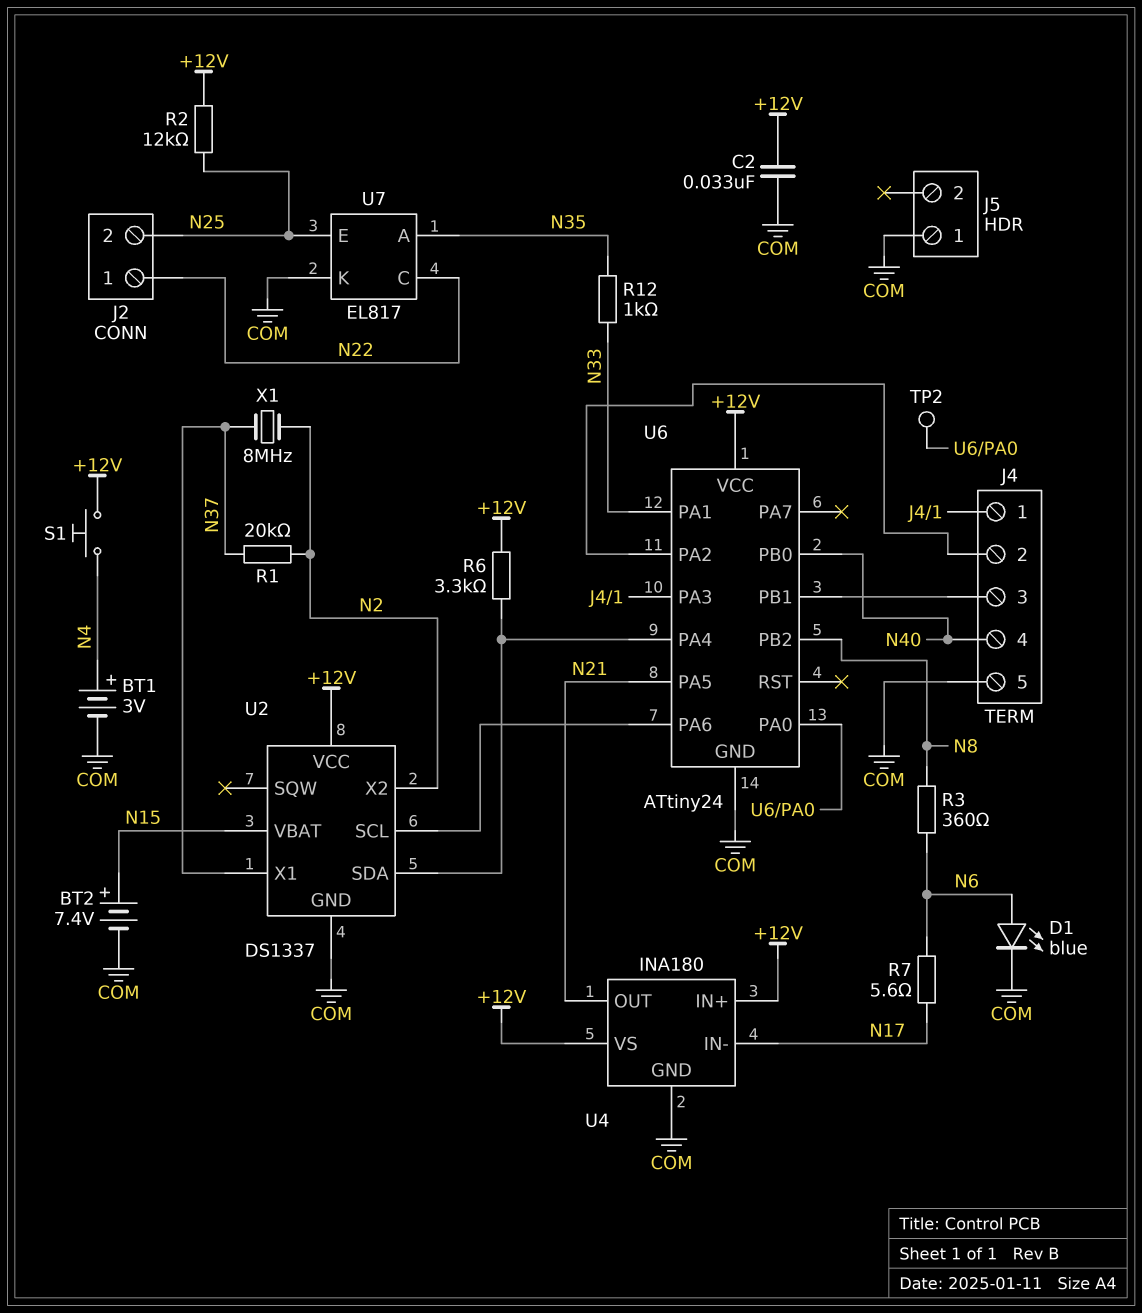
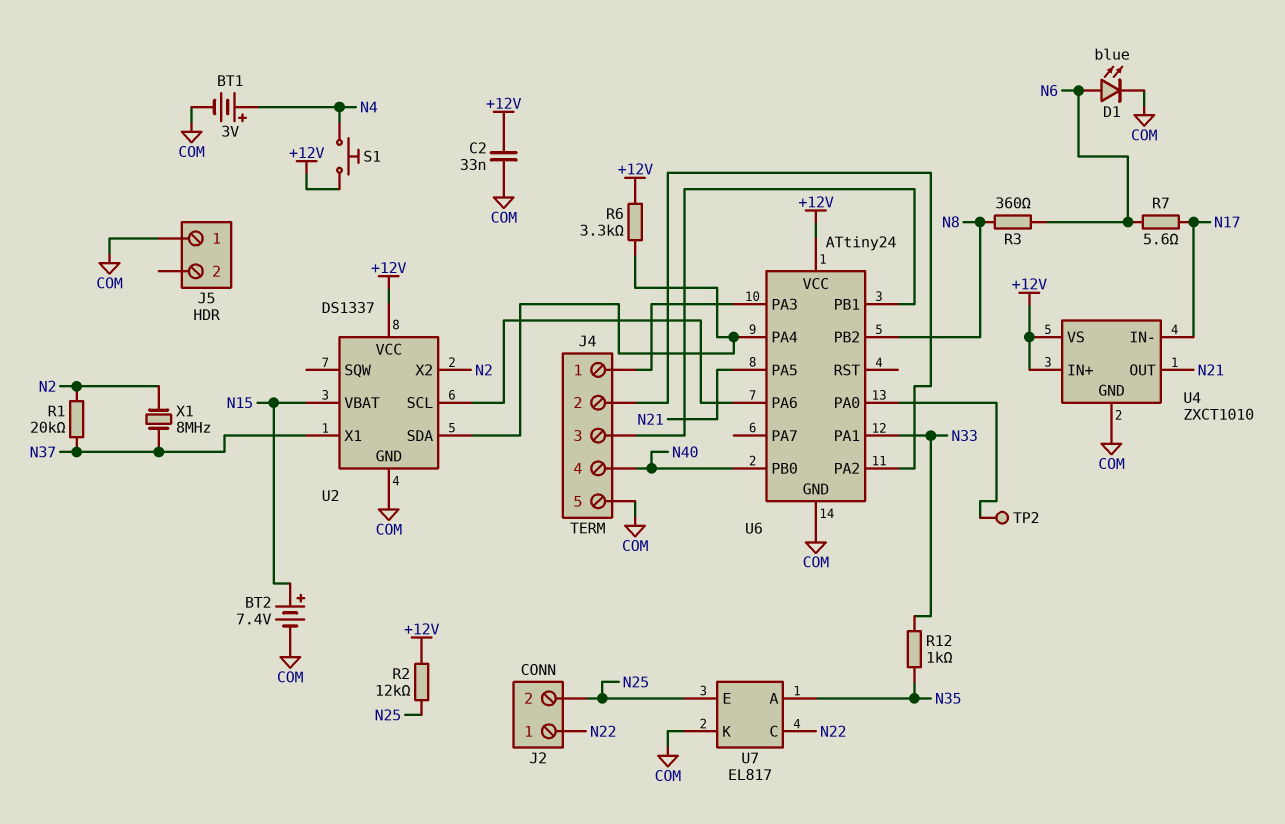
U4: INA180 -> ZXCT1010

